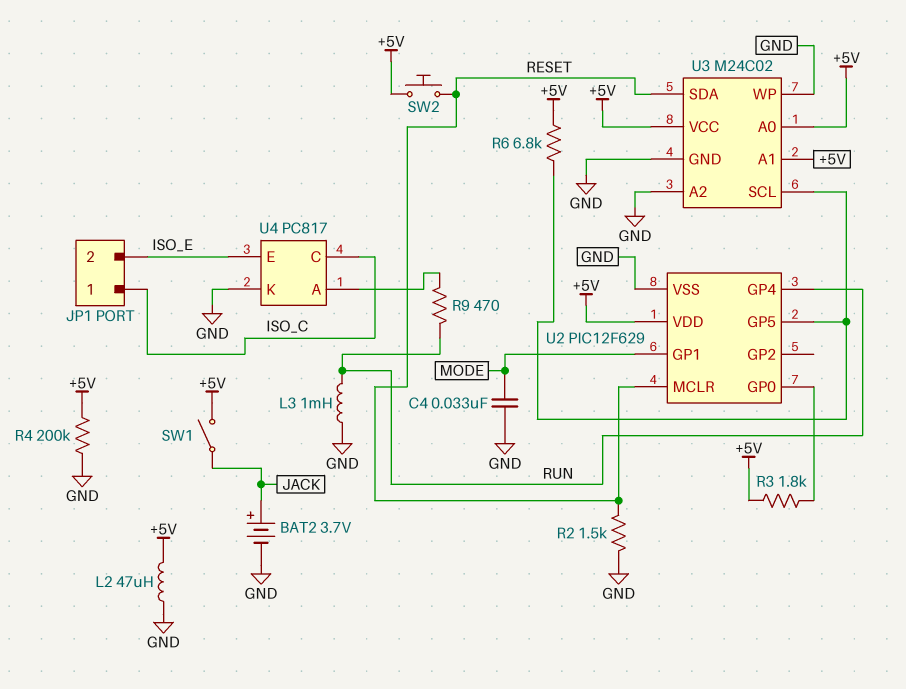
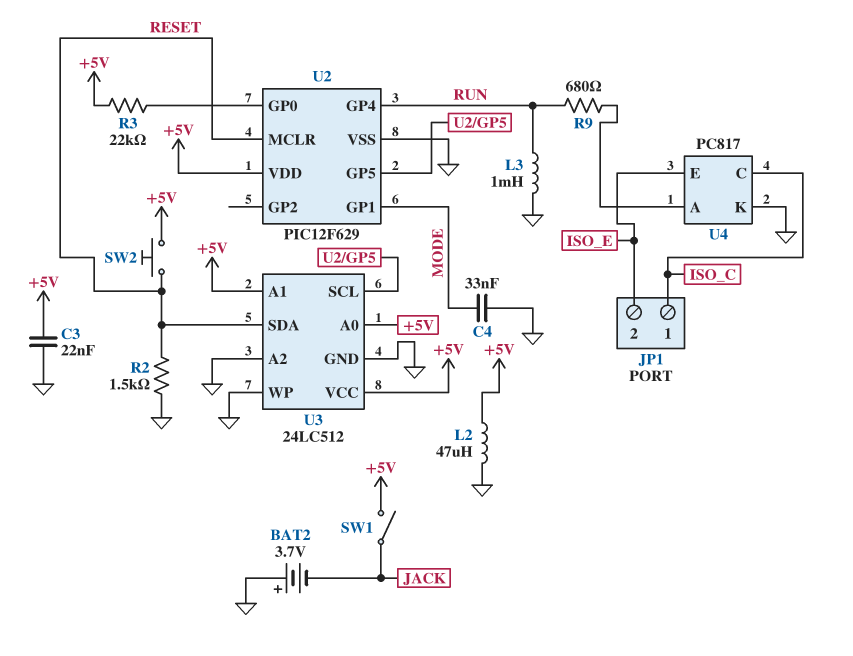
BAT2: 3.7V (plus JACK, minus GND) -> 3.7V (plus GND, minus JACK)
C3: none -> 22nF (+5V, GND)
R3: 1.8k (+5V, U2/GP0) -> 22k (+5V, U2/GP0)
R4: 200k (+5V, GND) -> none
R6: 6.8k (+5V, U2/GP5) -> none
R9: 470 (RUN, U4/A) -> 680 (RUN, U4/A)
U3: M24C02 -> 24LC512

